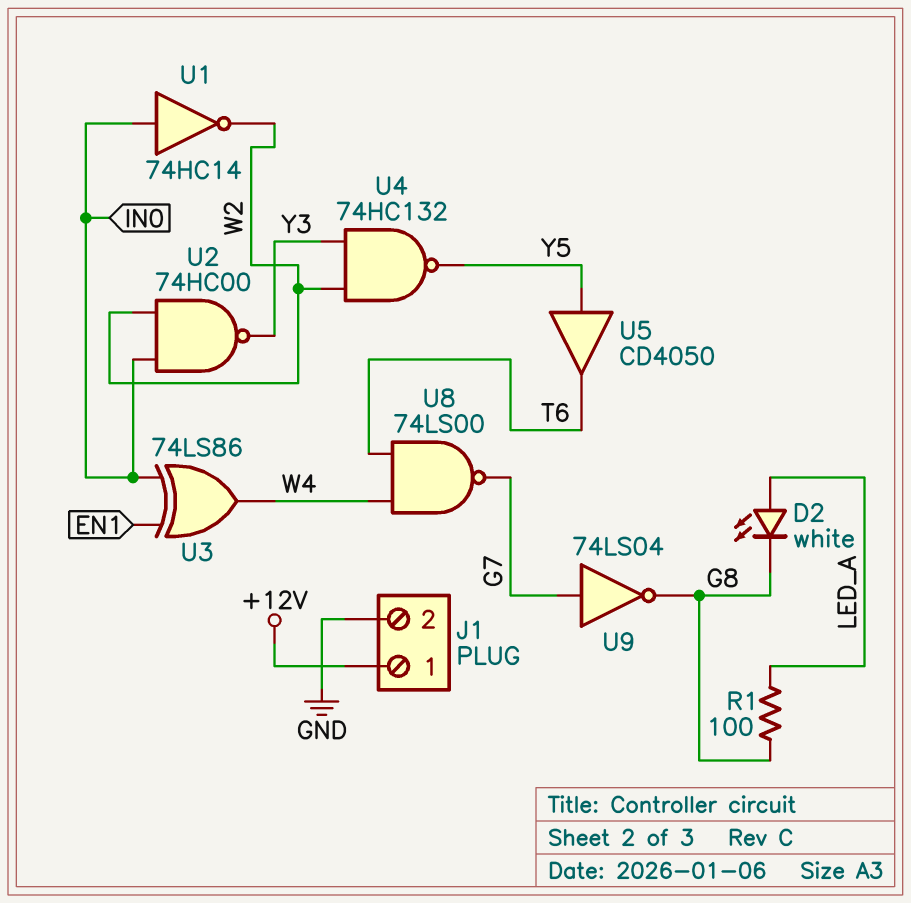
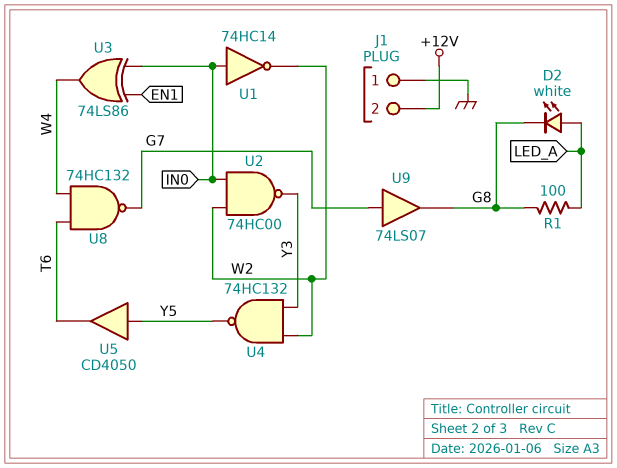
J1 pin 1: +12V -> GND
J1 pin 2: GND -> +12V
U8: NAND 74LS00 (in T6, in W4, out G7) -> NAND 74HC132 (in T6, in W4, out G7)
U9: NOT 74LS04 (in G7, out G8) -> buffer 74LS07 (in G7, out G8)

